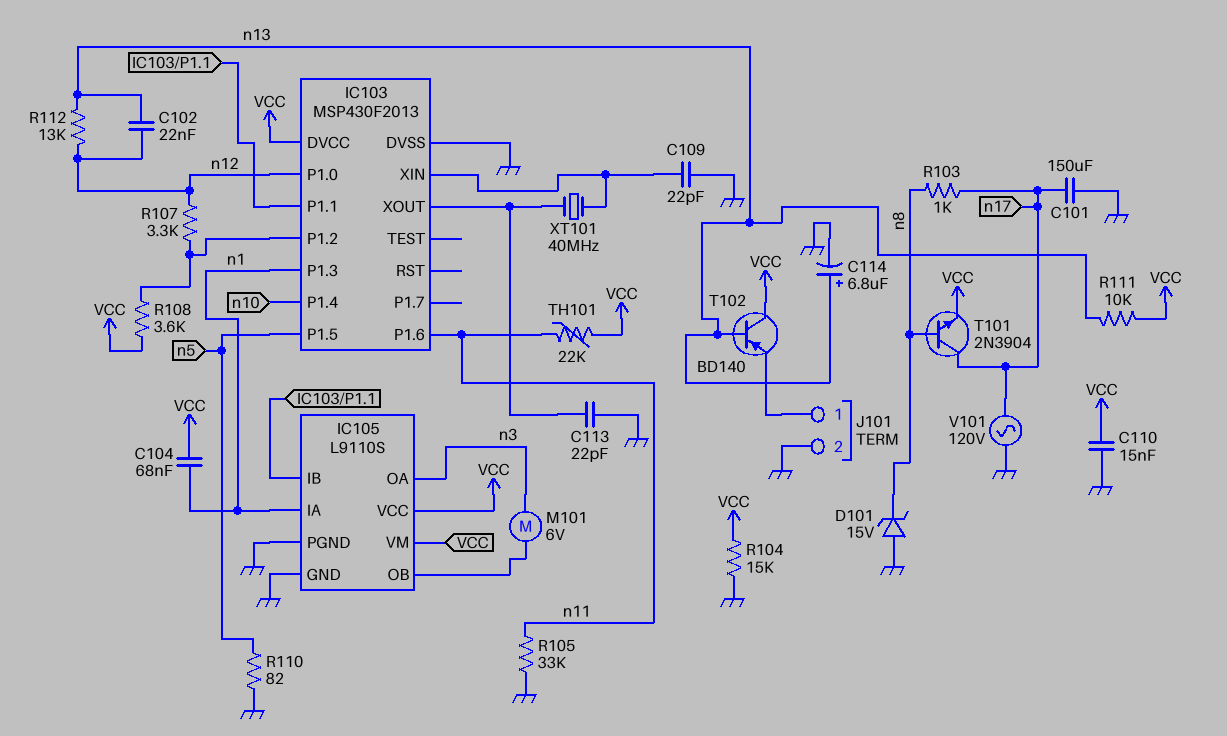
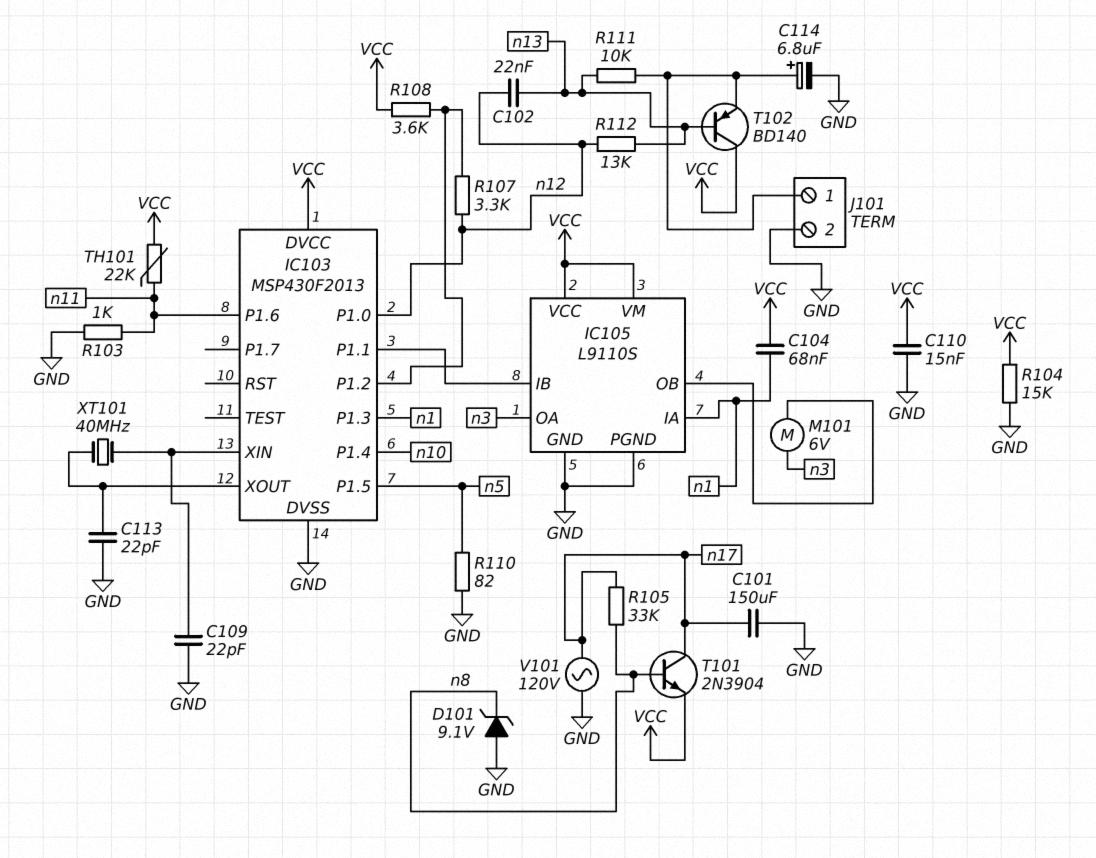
C114: 6.8uF (plus n13, minus GND) -> 6.8uF (plus J101/1, minus GND)
D101: zener 15V (A GND, K n8) -> zener 9.1V (A GND, K n8)
R103: 1k (n8, n17) -> 1k (GND, n11)
R105: 33k (GND, n11) -> 33k (n8, n17)
R111: 10k (VCC, n13) -> 10k (J101/1, n13)

